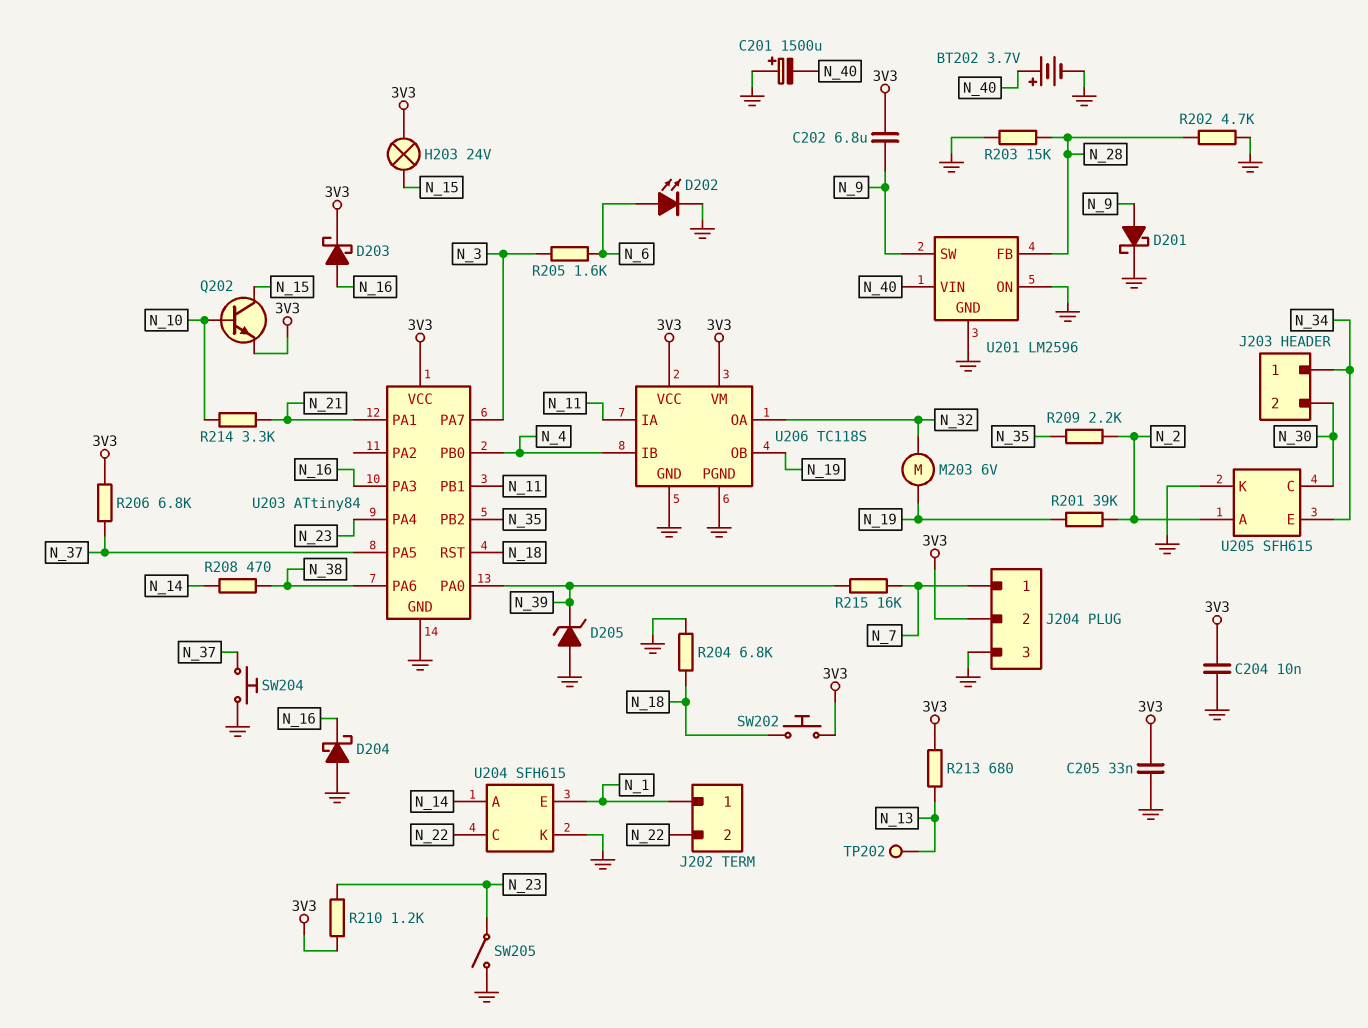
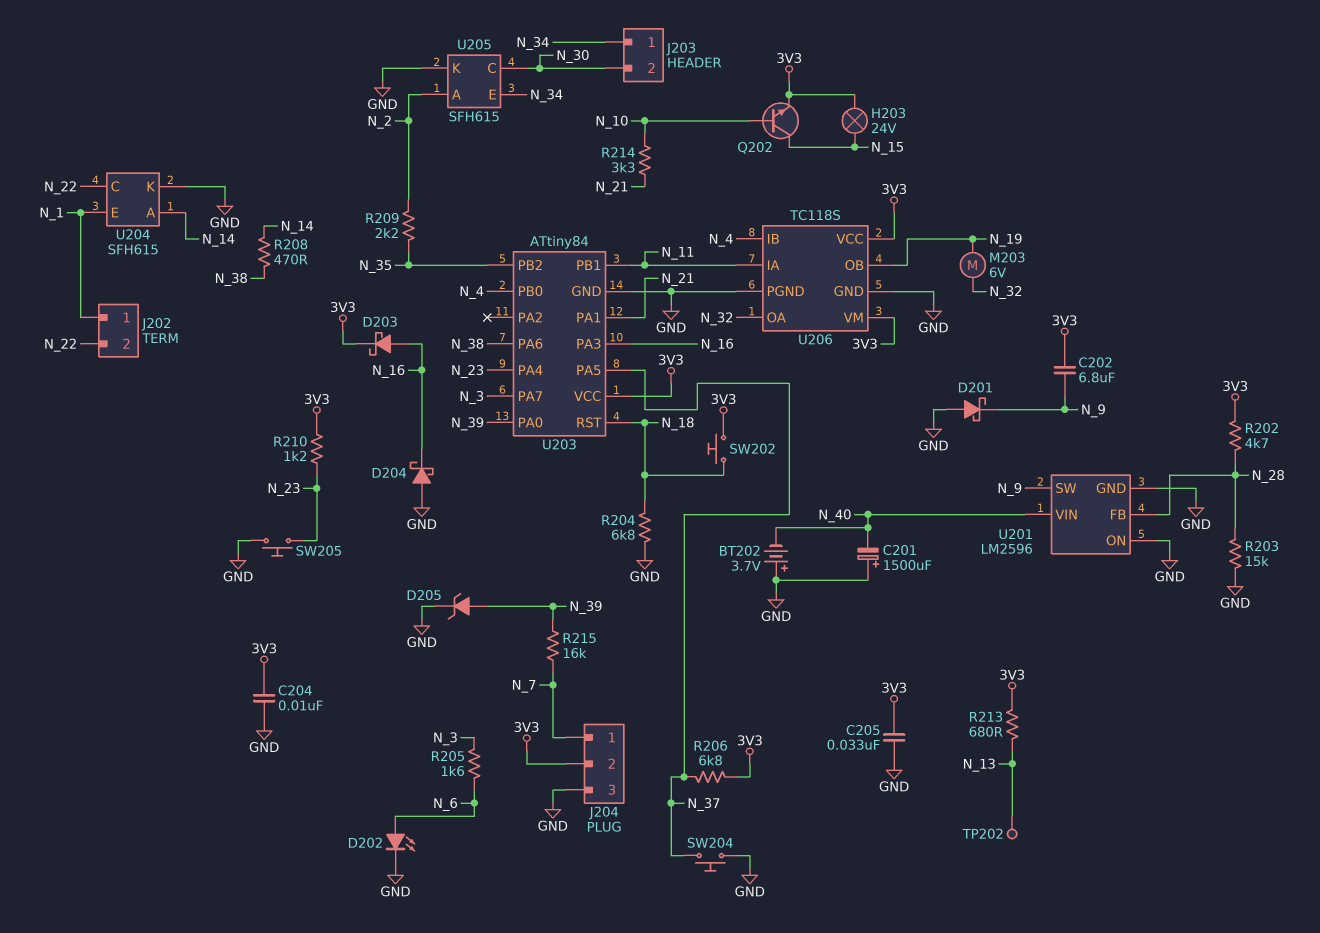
BT202: 3.7V (plus N_40, minus GND) -> 3.7V (plus GND, minus N_40)
D201: schottky (A N_9, K GND) -> schottky (A GND, K N_9)
D205: zener (A GND, K N_39) -> zener (A N_39, K GND)
R201: 39k (N_2, N_19) -> none
R202: 4.7k (GND, N_28) -> 4.7k (3V3, N_28)
SW205: switch (GND, N_23) -> button (GND, N_23)

